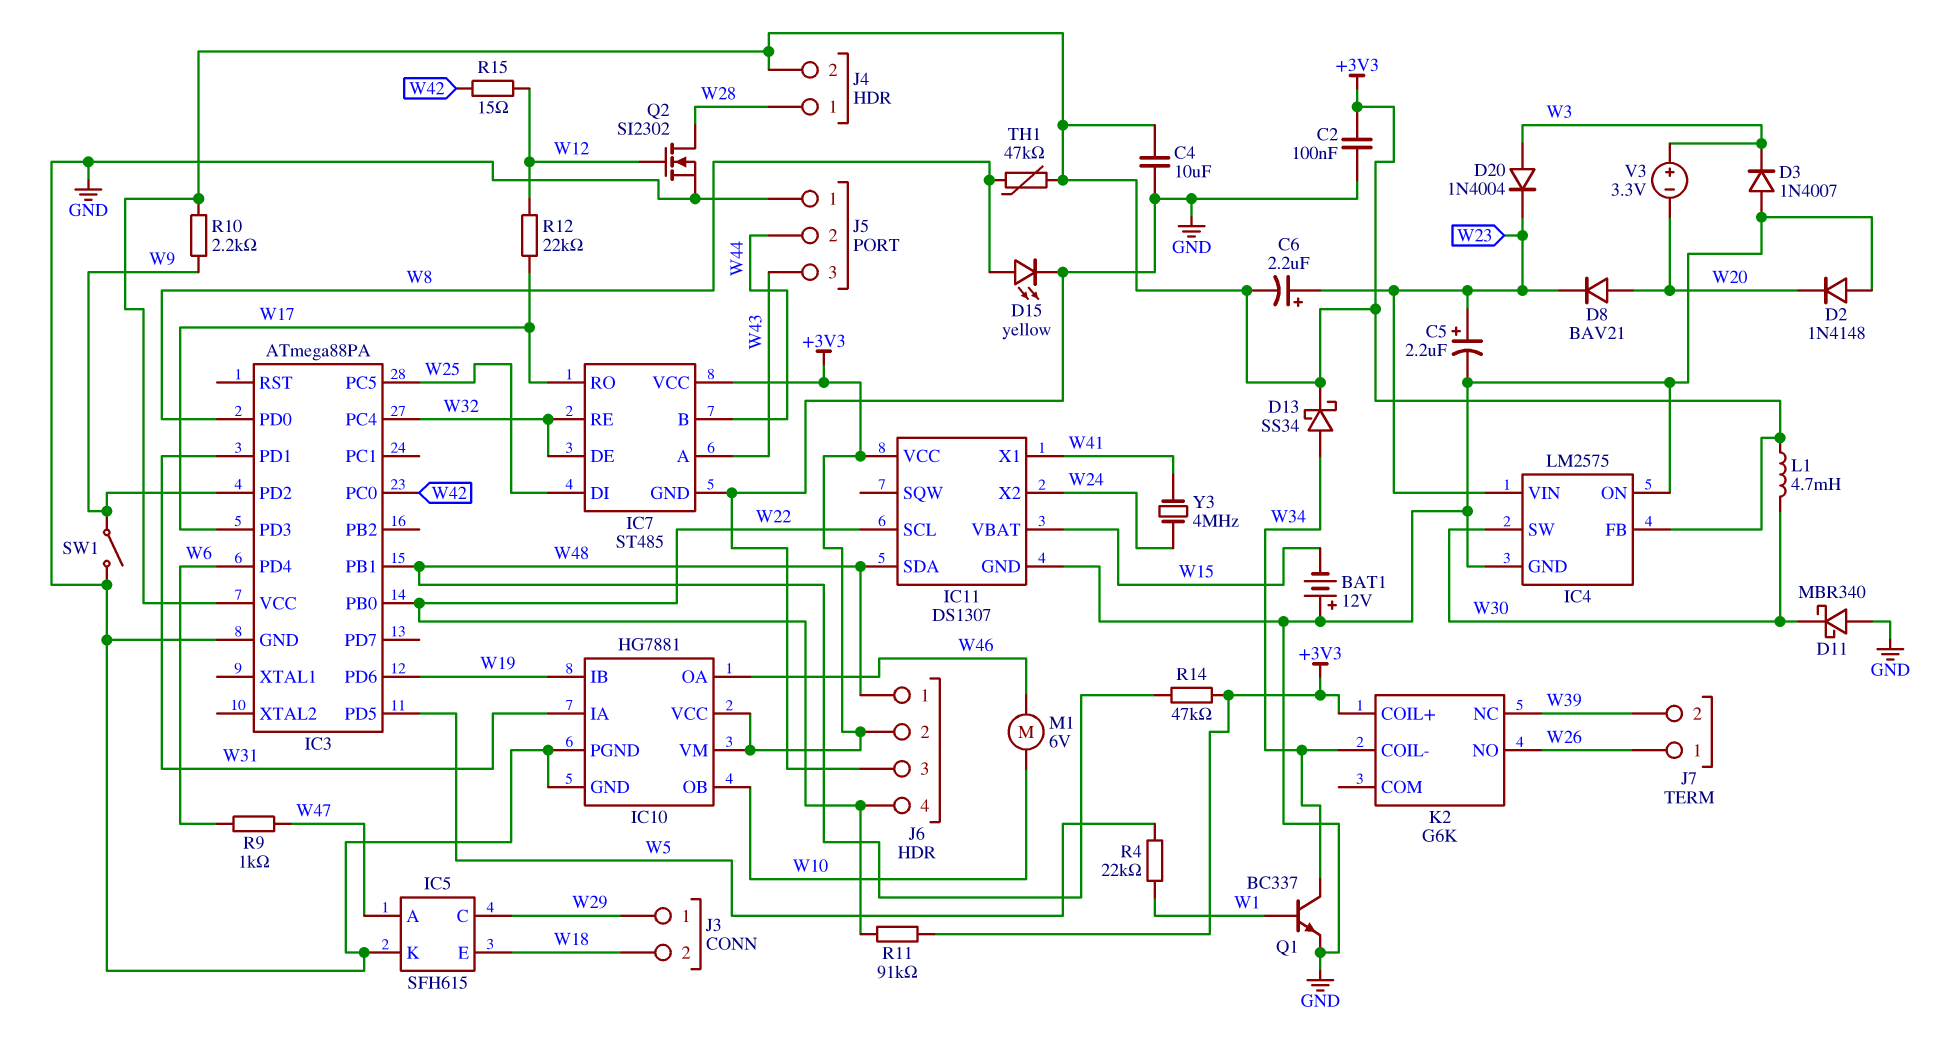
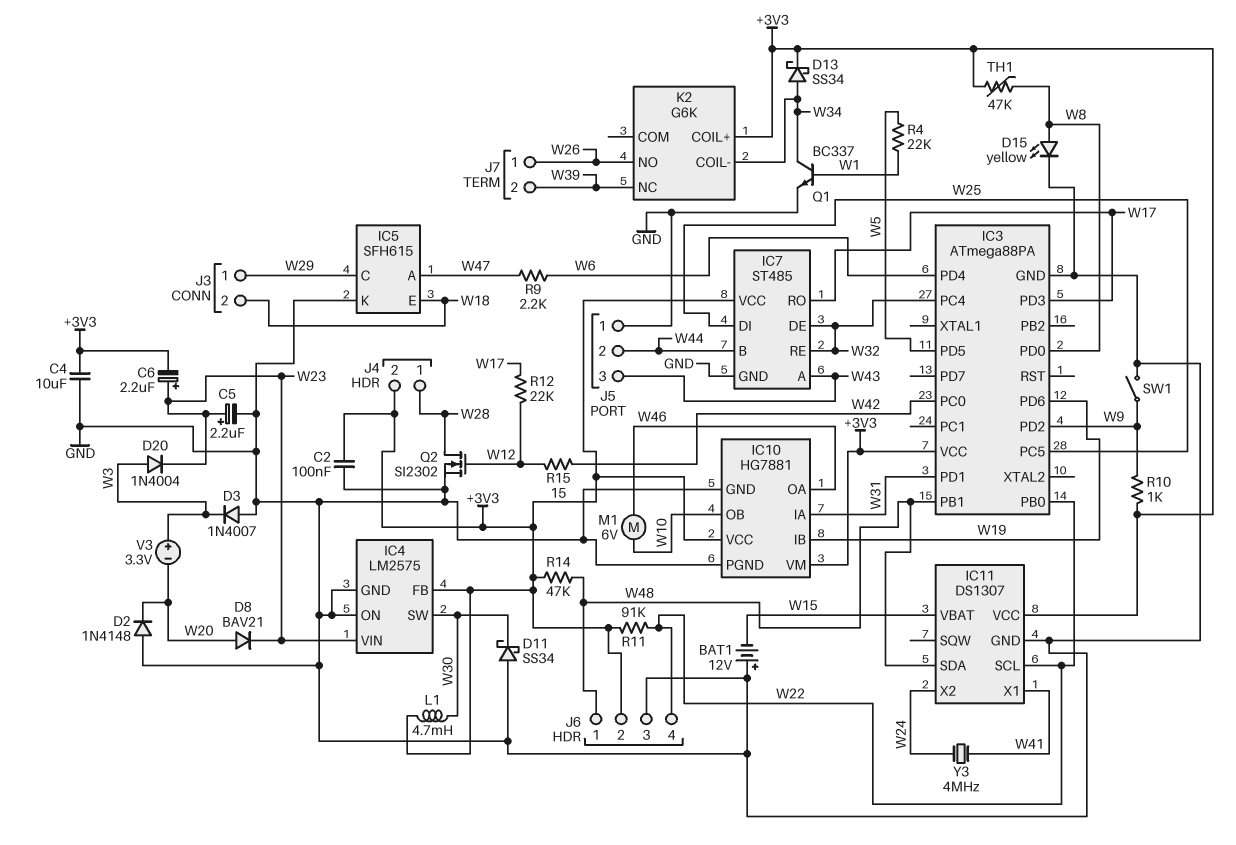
D11: schottky MBR340 (A GND, K W30) -> schottky SS34 (A GND, K W30)
R9: 1k (W6, W47) -> 2.2k (W6, W47)
R10: 2.2k (+3V3, W9) -> 1k (+3V3, W9)

